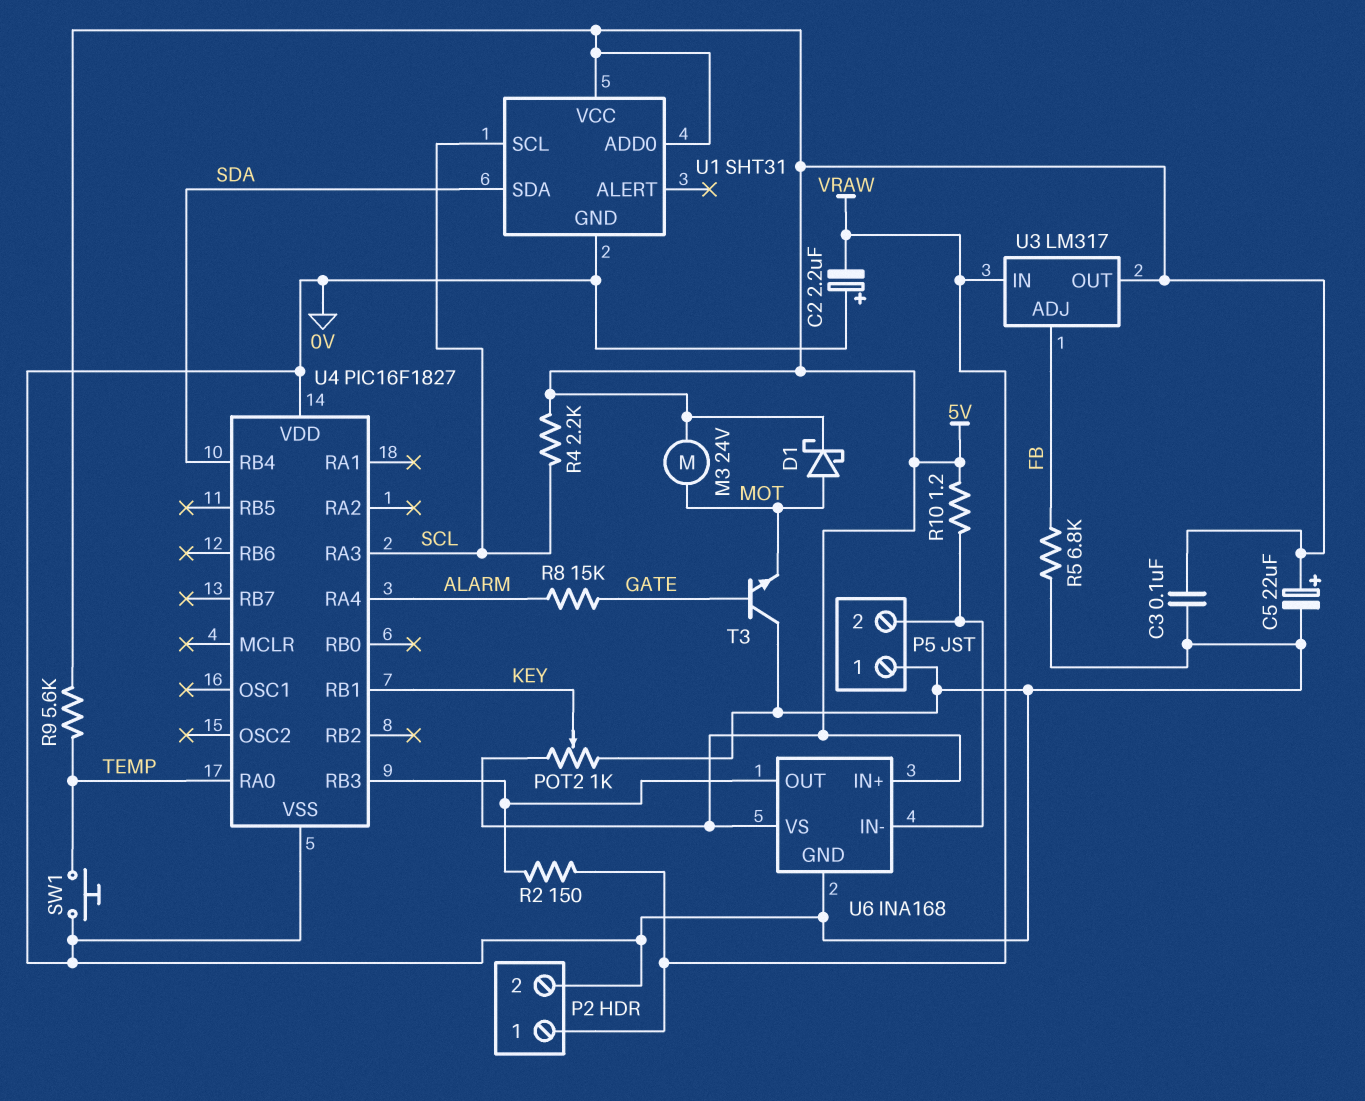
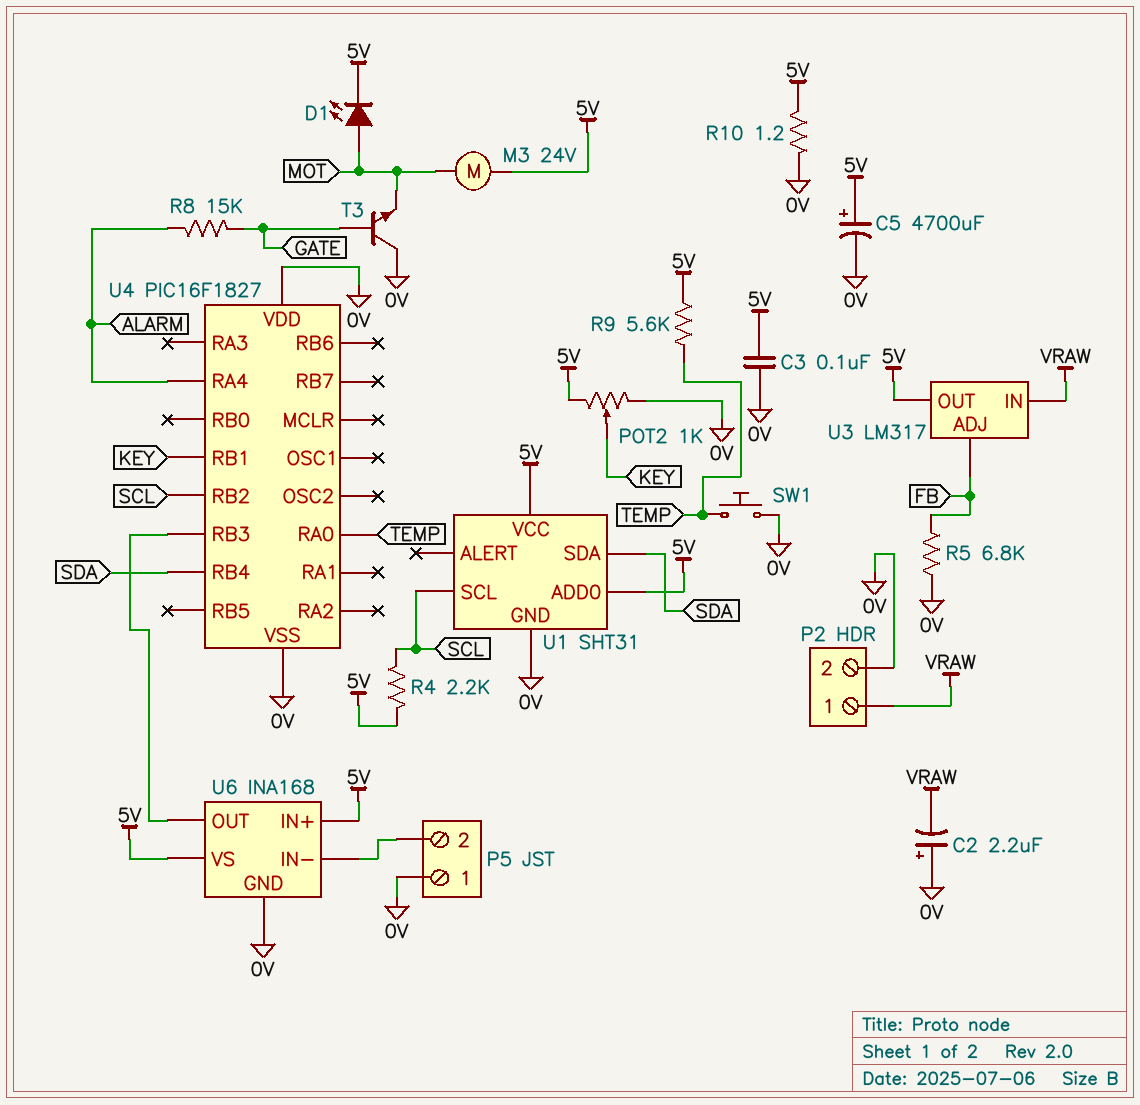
C5: 22uF (plus 5V, minus 0V) -> 4700uF (plus 5V, minus 0V)
D1: schottky (A MOT, K 5V) -> LED (A MOT, K 5V)
R2: 150 (U4/RB3, VRAW) -> none
R10: 1.2 (5V, P5/2) -> 1.2 (0V, 5V)
U4 pin RA3: SCL -> none
U4 pin RB2: none -> SCL

